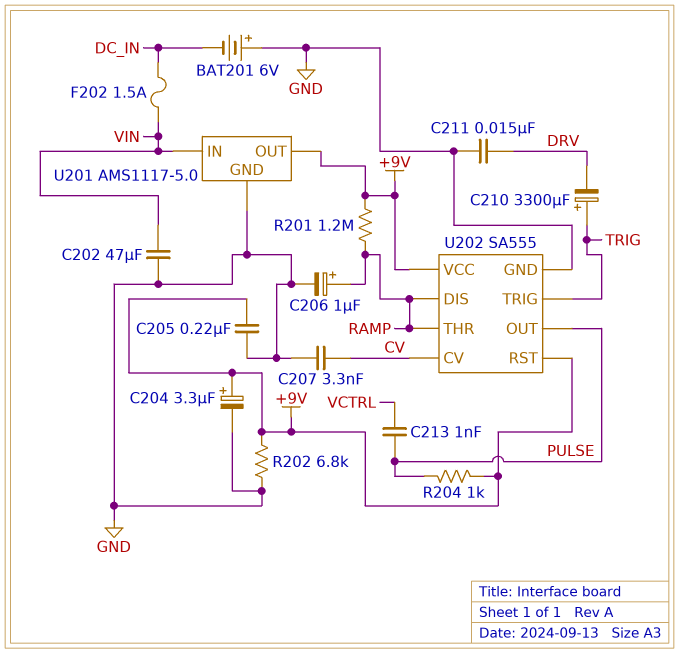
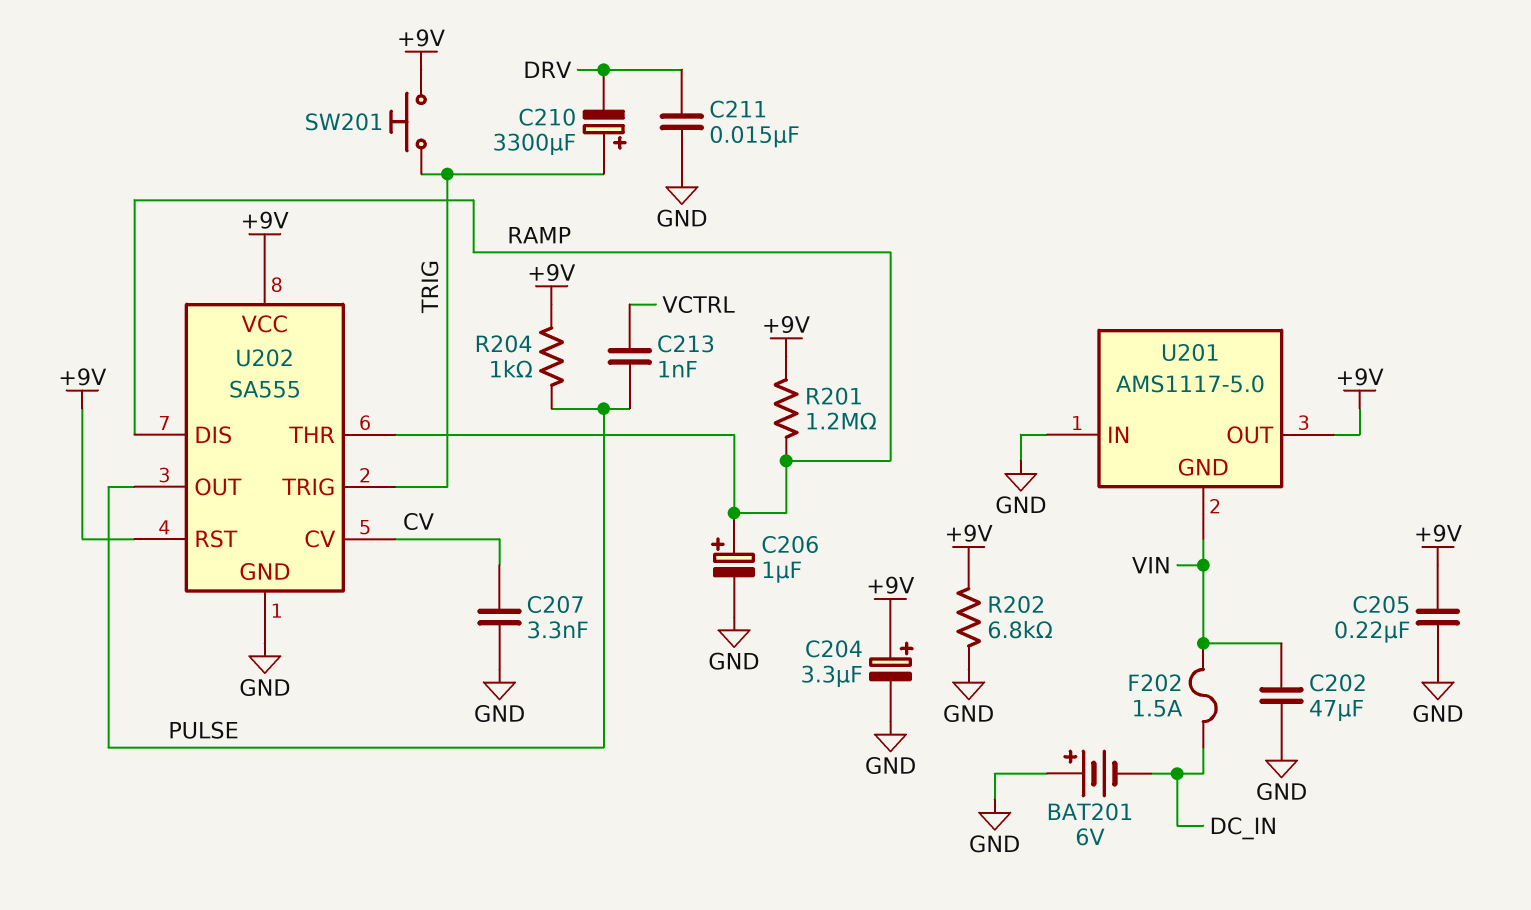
SW201: none -> button (+9V, TRIG)
U201 pin GND: GND -> VIN
U201 pin IN: VIN -> GND

